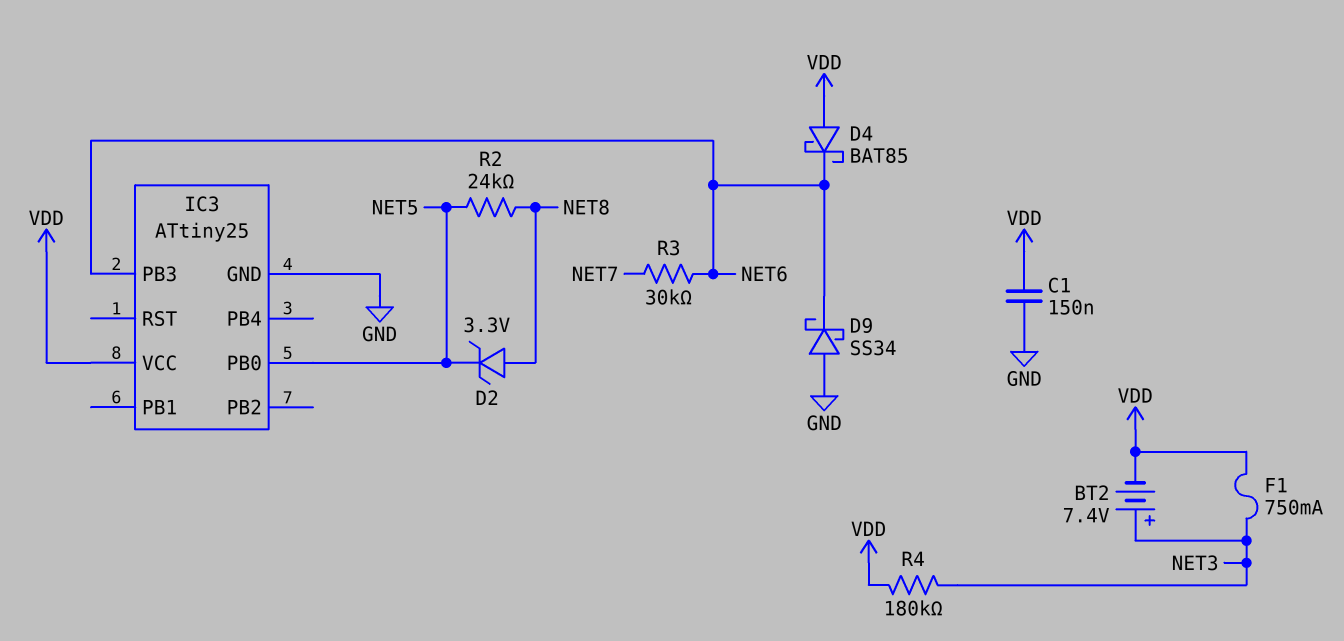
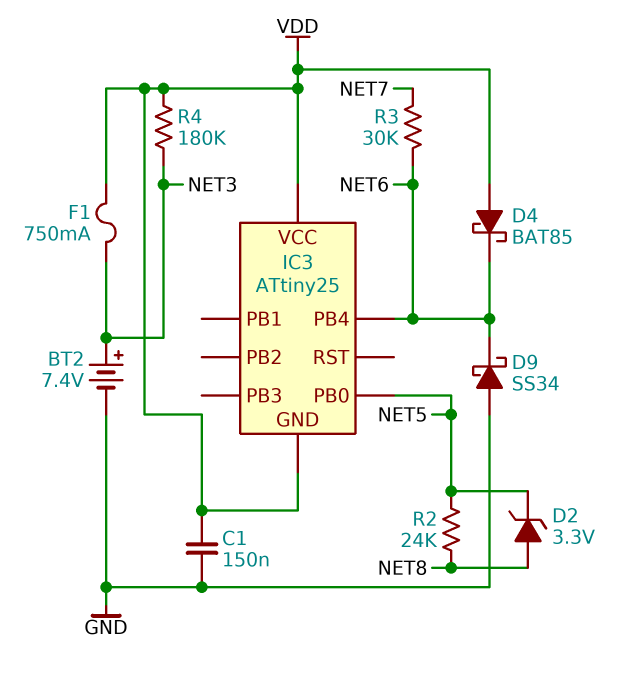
BT2: 7.4V (plus NET3, minus VDD) -> 7.4V (plus NET3, minus GND)
IC3 pin GND: GND -> VDD
IC3 pin PB3: NET6 -> none
IC3 pin PB4: none -> NET6

